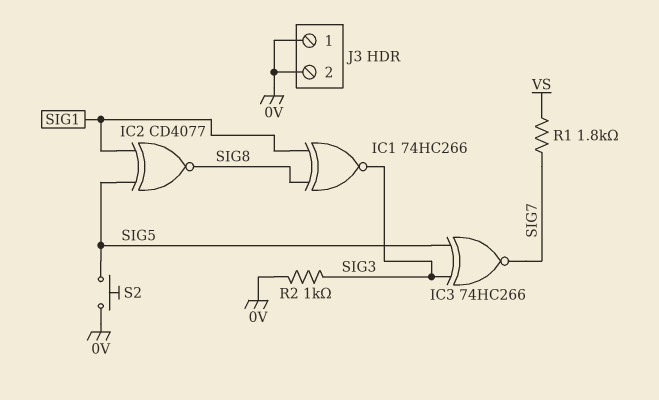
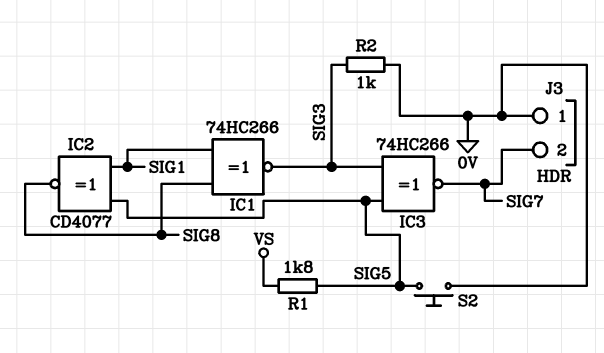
J3 pin 2: 0V -> SIG7
R1: 1.8k (SIG7, VS) -> 1.8k (SIG5, VS)

